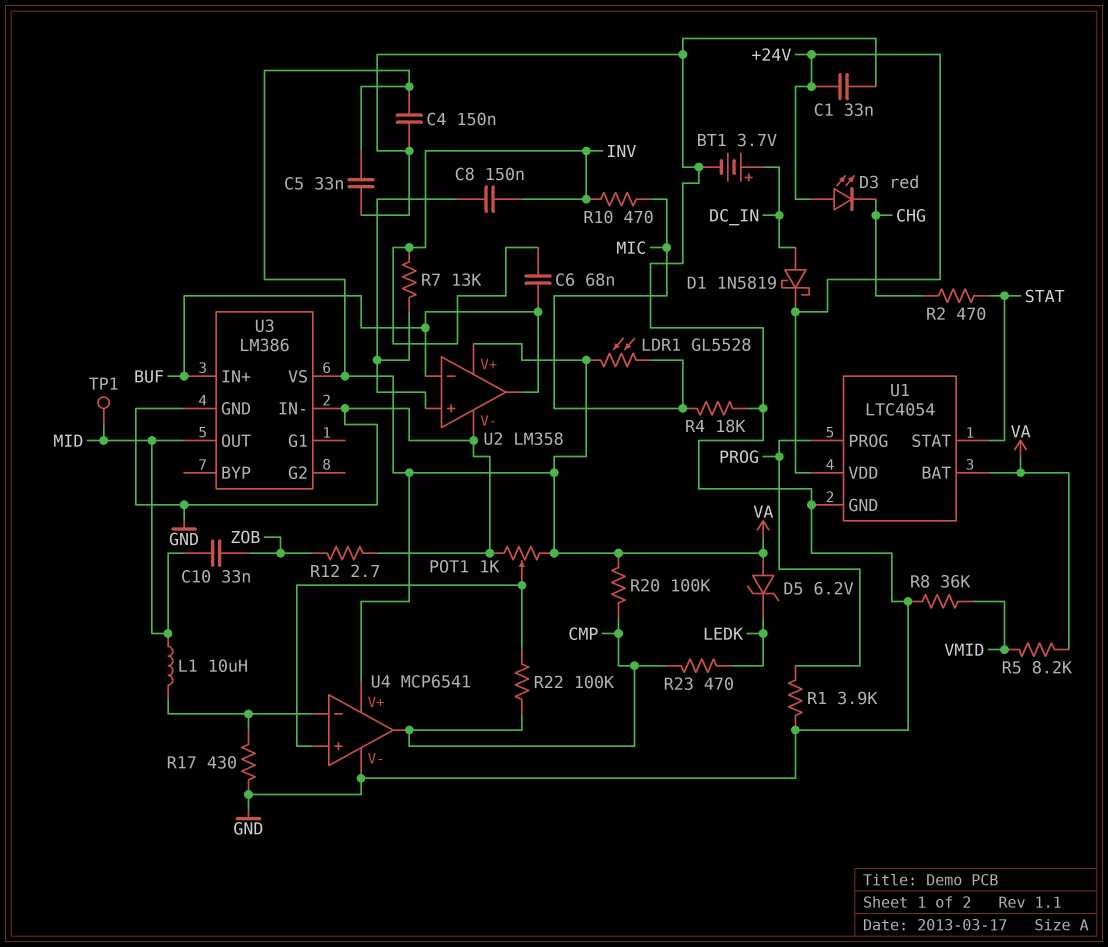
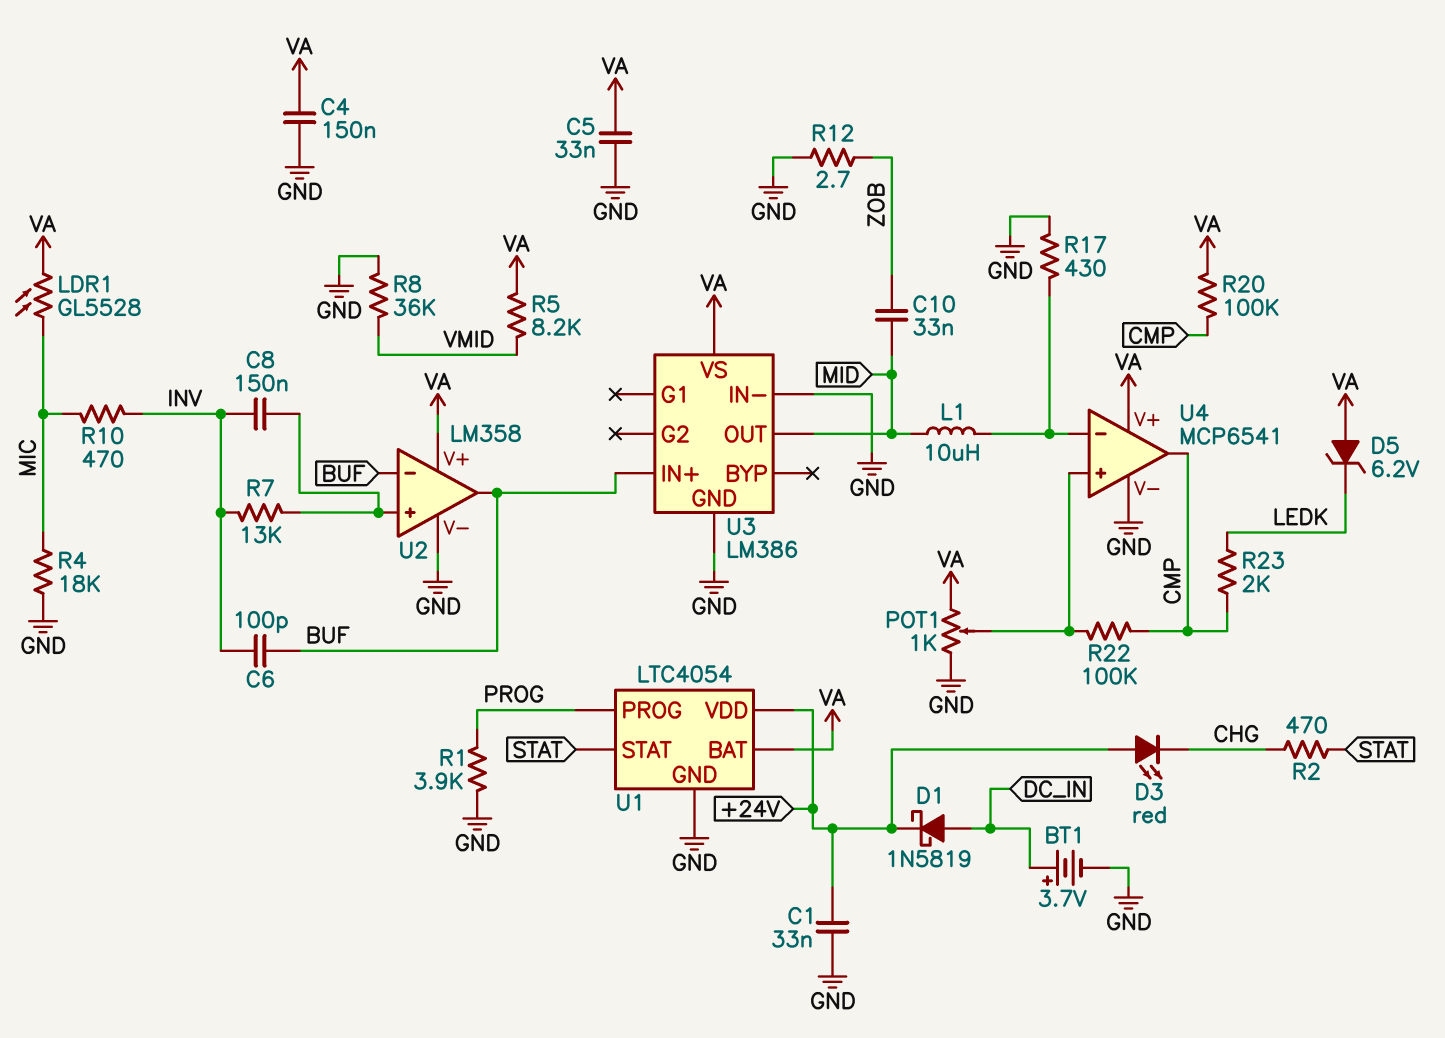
C6: 68nF (BUF, INV) -> 100pF (BUF, INV)
R23: 470 (CMP, LEDK) -> 2k (CMP, LEDK)
TP1: test point (MID) -> none

